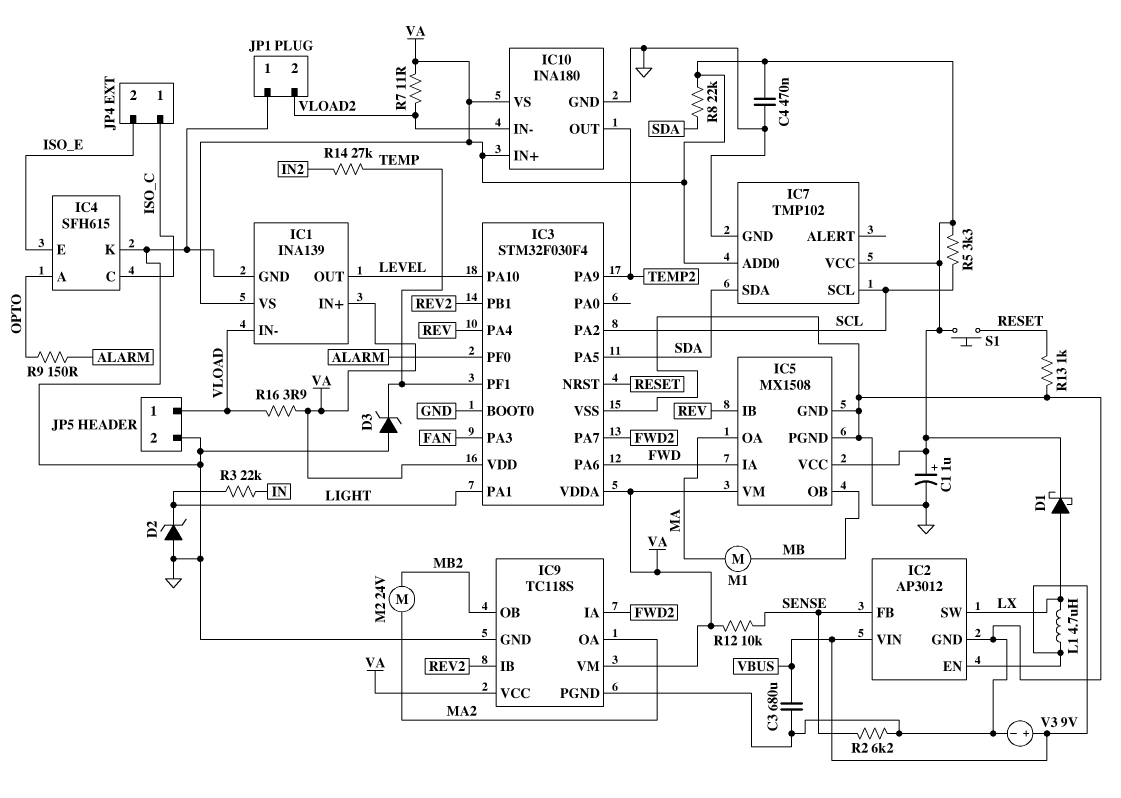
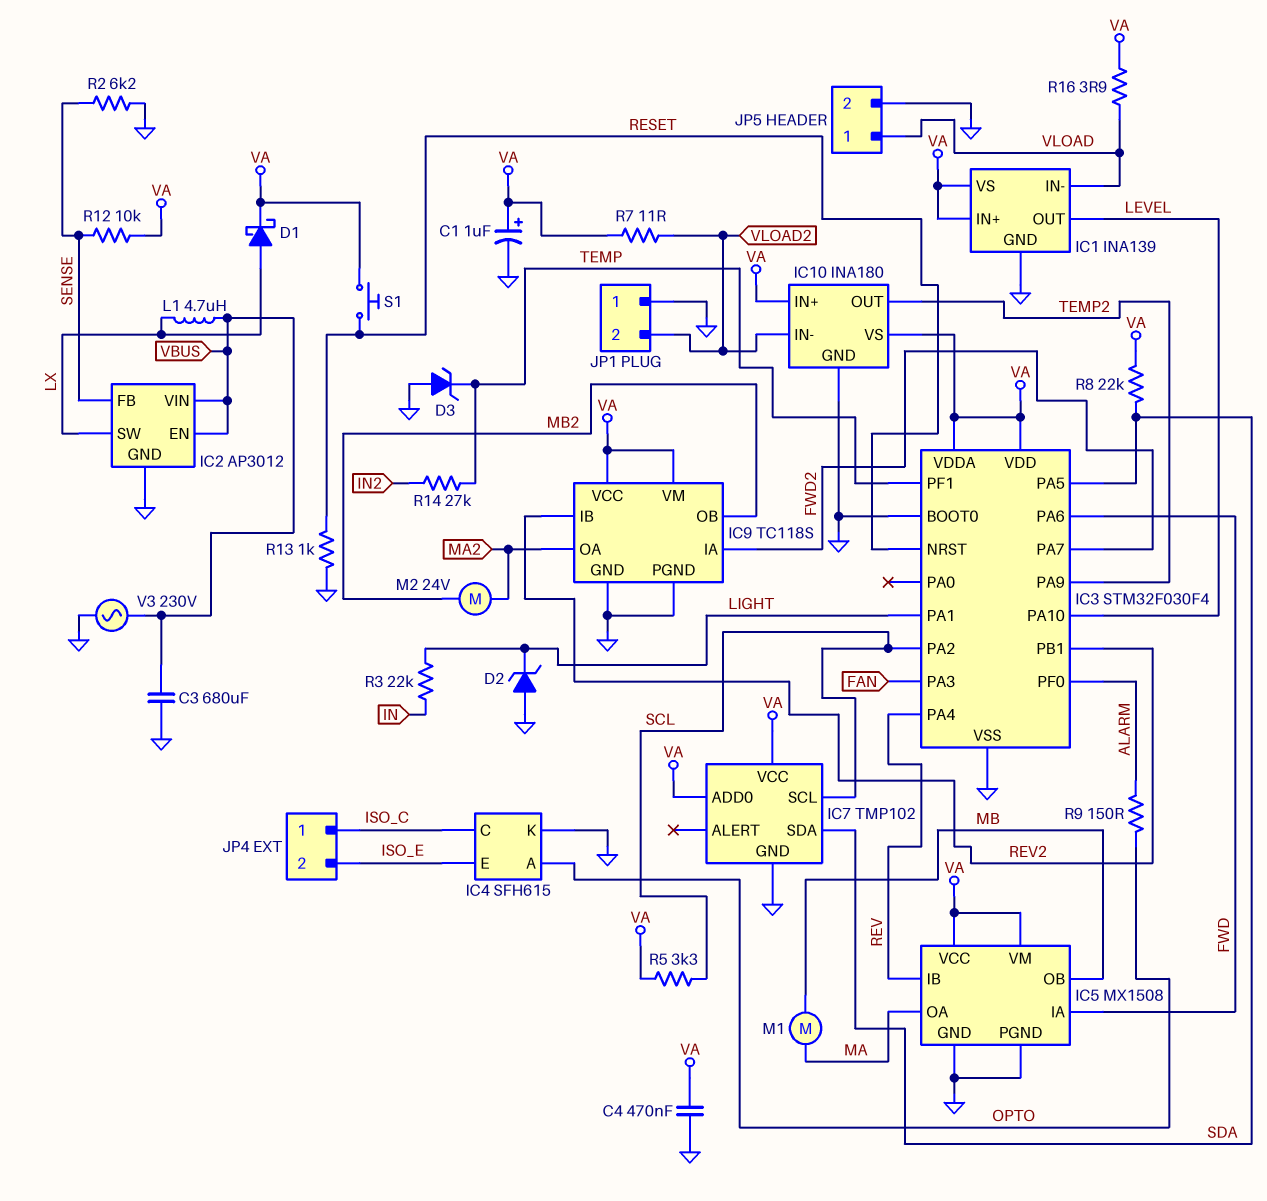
V3: 9V (plus VBUS, minus GND) -> AC 230V (GND, VBUS)

